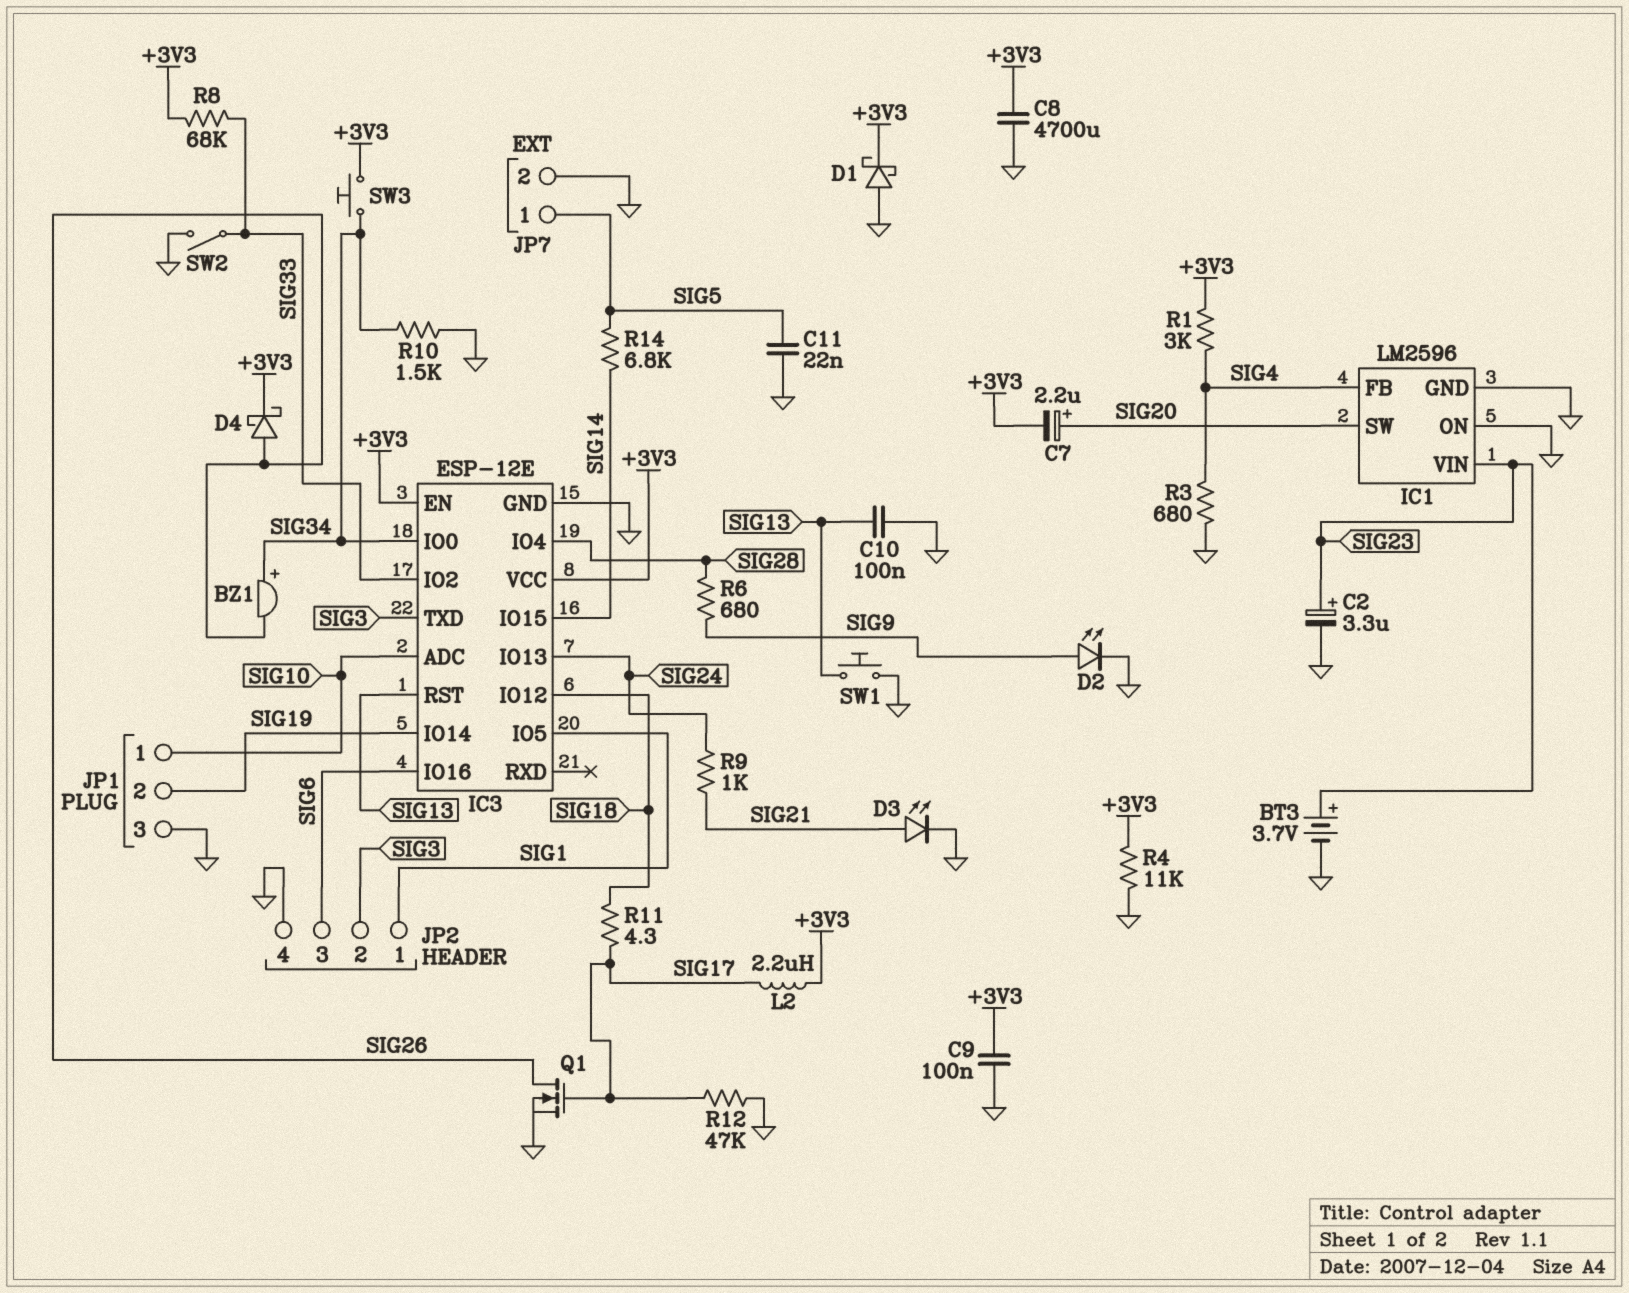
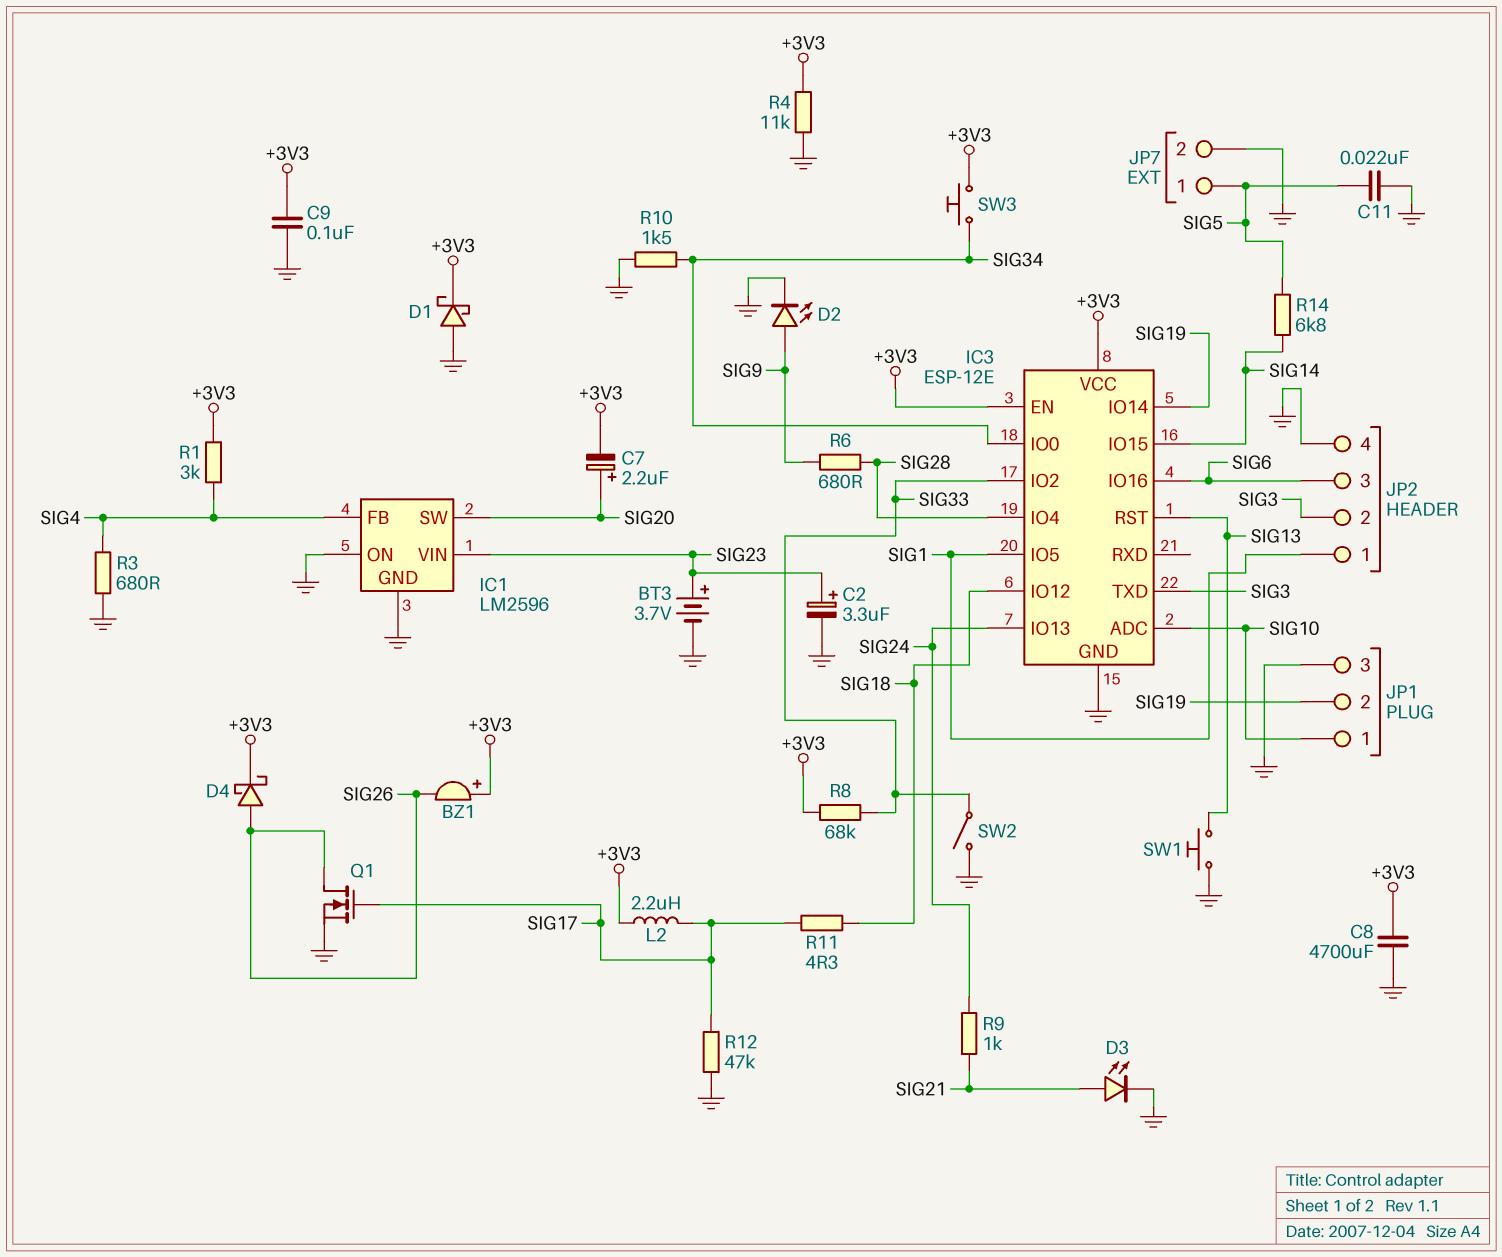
BZ1: buzzer (plus SIG34, minus SIG26) -> buzzer (plus +3V3, minus SIG26)
C10: 100nF (GND, SIG13) -> none

